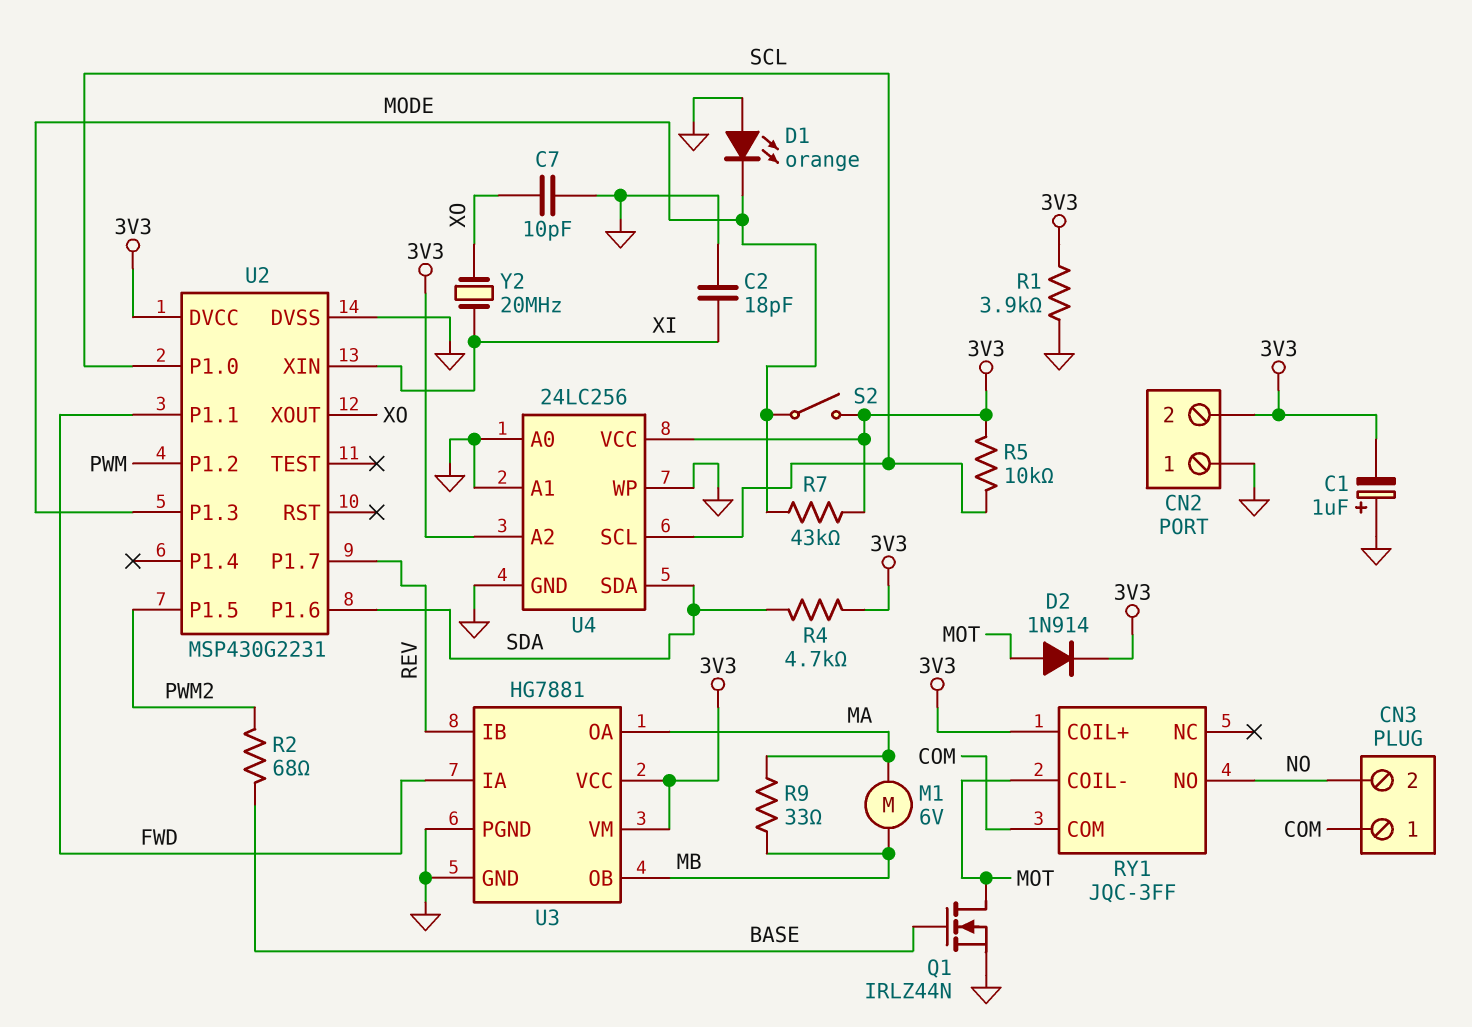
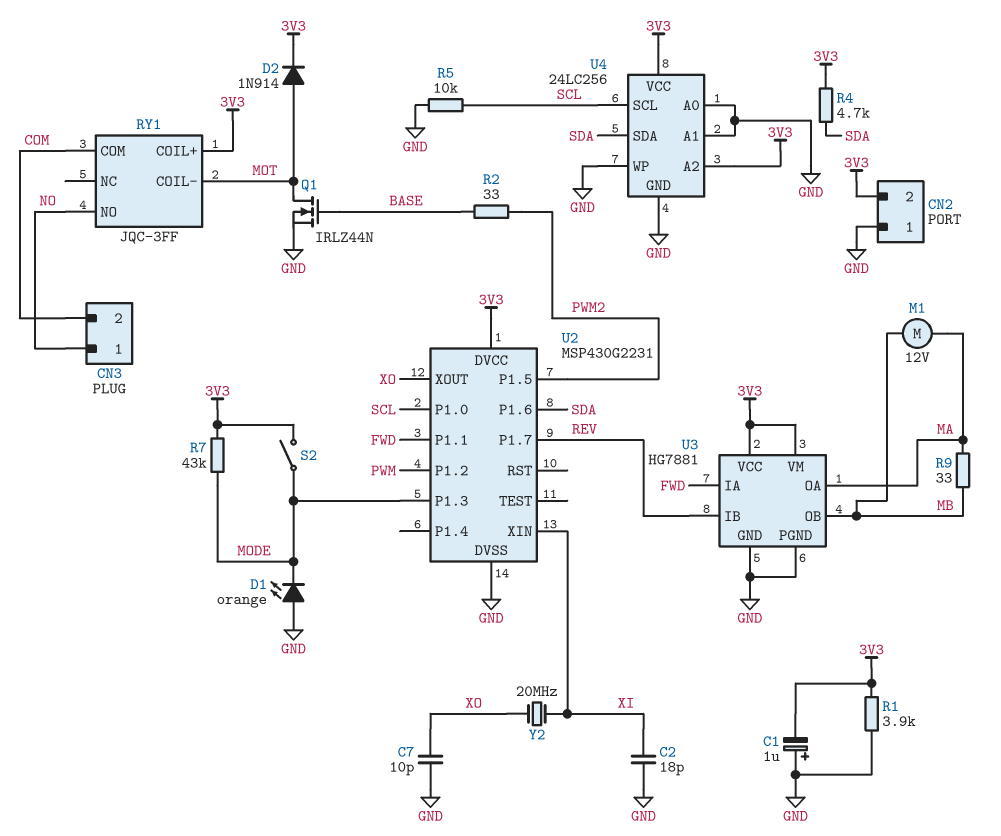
CN3 pin 1: COM -> NO
CN3 pin 2: NO -> COM
M1: motor 6V (MA, MB) -> motor 12V (MA, MB)
R2: 68 (BASE, PWM2) -> 33 (BASE, PWM2)
R5: 10k (3V3, SCL) -> 10k (GND, SCL)

